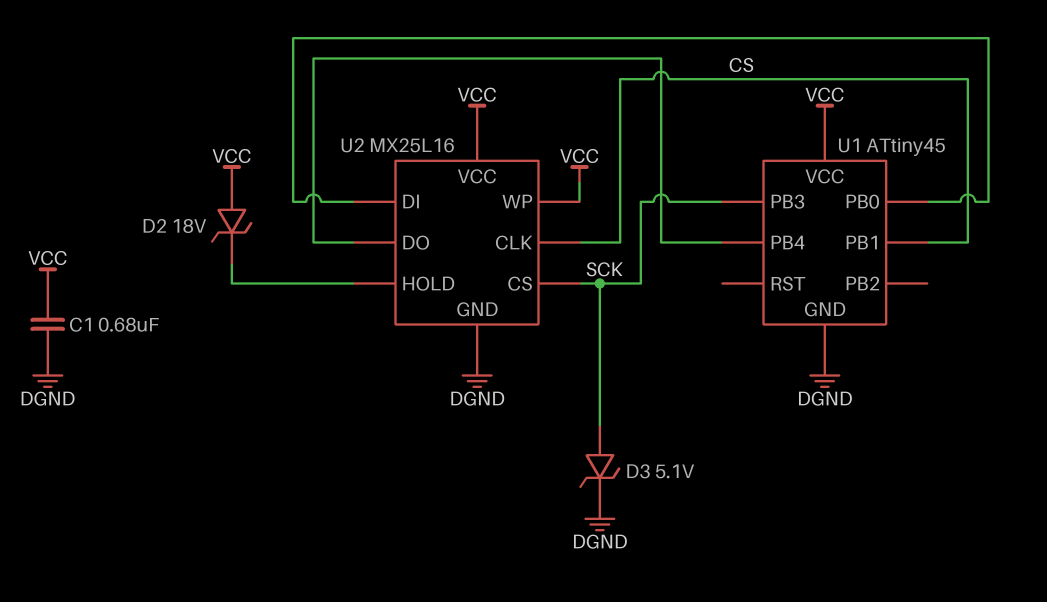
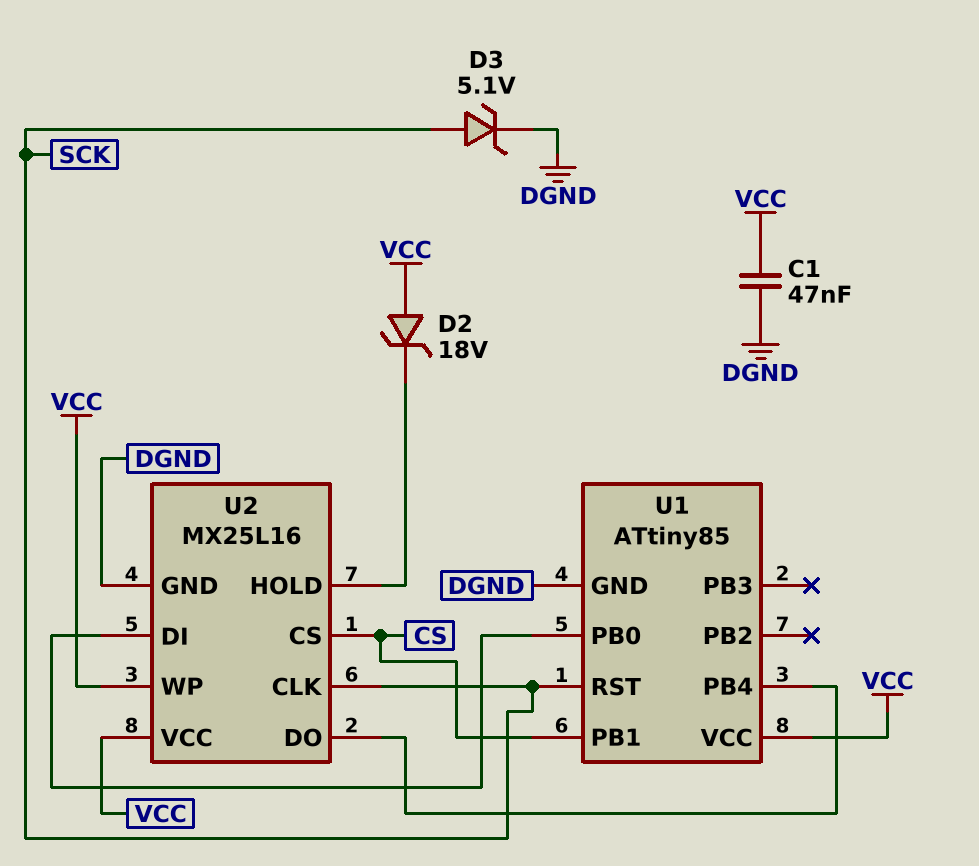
C1: 680nF (DGND, VCC) -> 47nF (DGND, VCC)
U1: ATtiny45 -> ATtiny85
U1 pin PB3: SCK -> none
U1 pin RST: none -> SCK
U2 pin CLK: CS -> SCK
U2 pin CS: SCK -> CS

